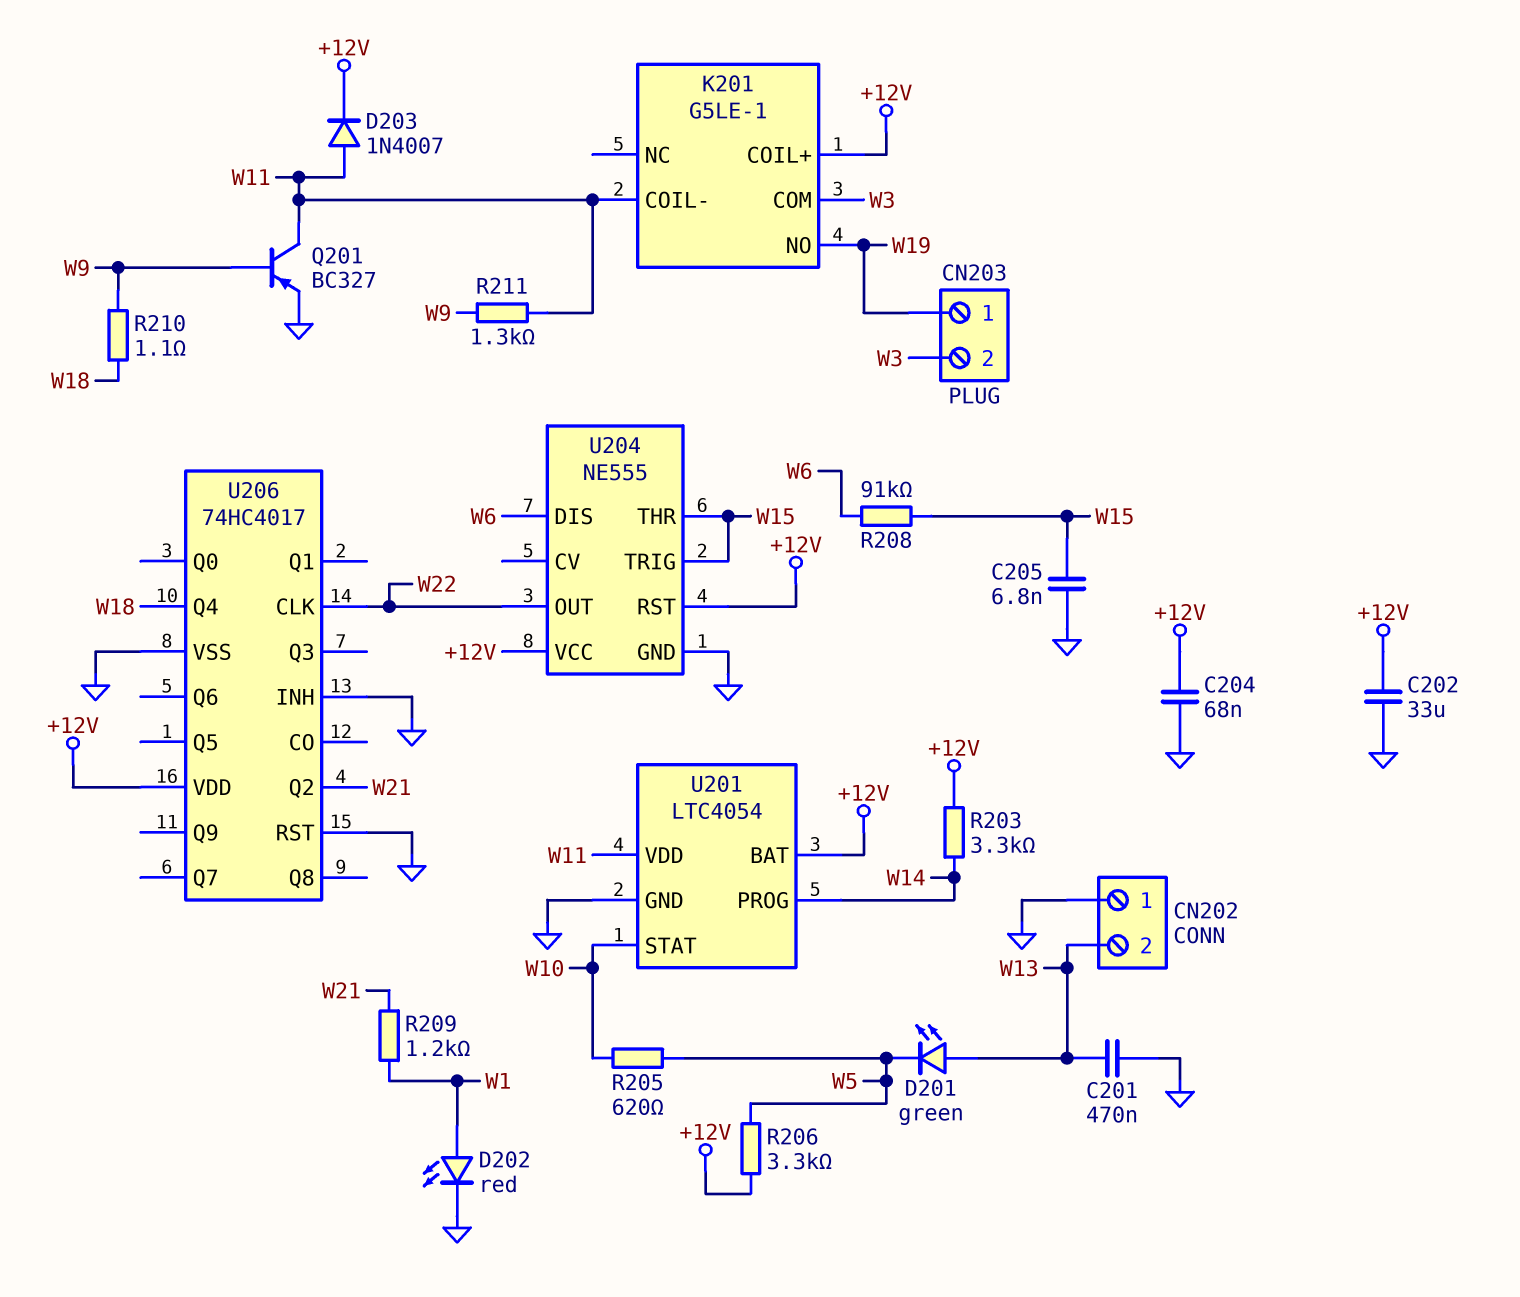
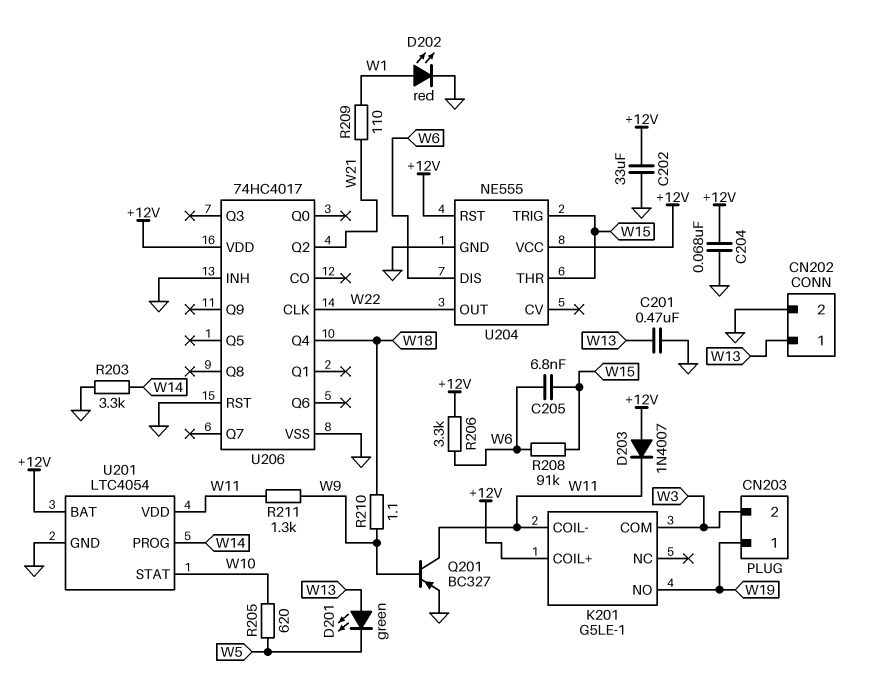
C205: 6.8nF (GND, W15) -> 6.8nF (W6, W15)
CN202 pin 1: GND -> W13
CN202 pin 2: W13 -> GND
D203: diode 1N4007 (A W11, K +12V) -> diode 1N4007 (A +12V, K W11)
R203: 3.3k (+12V, W14) -> 3.3k (GND, W14)
R206: 3.3k (+12V, W5) -> 3.3k (+12V, W6)
R209: 1.2k (W1, W21) -> 110 (W1, W21)

